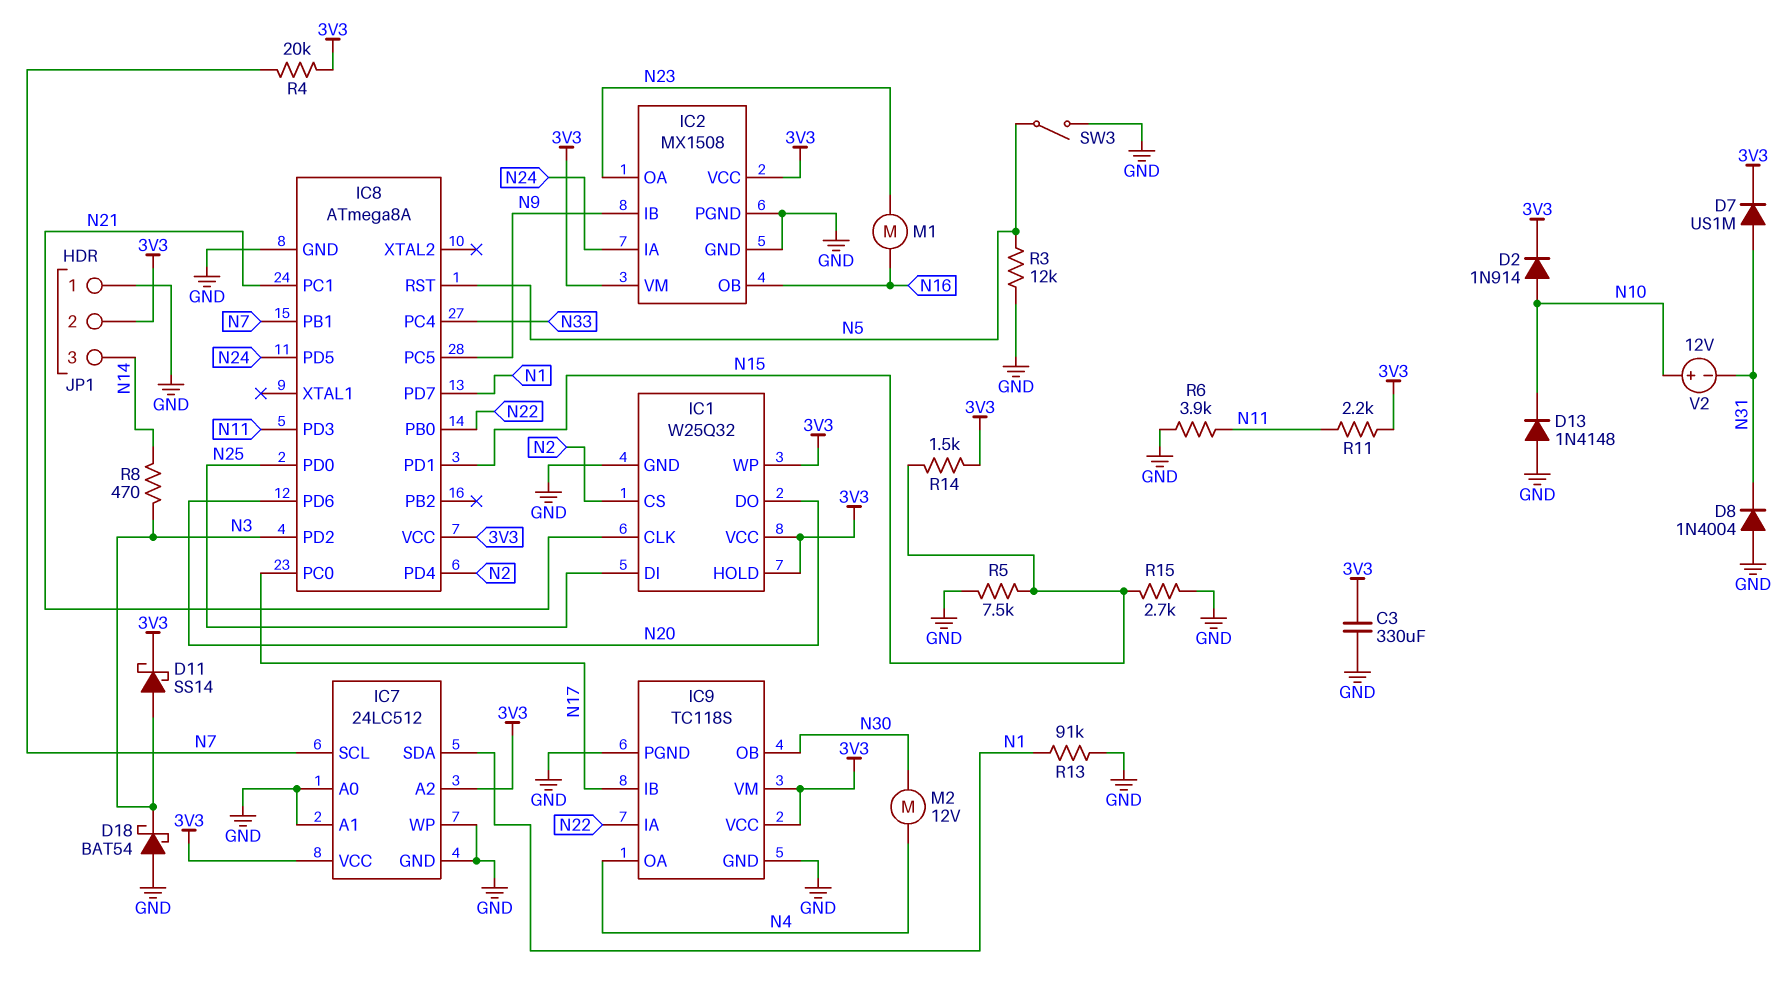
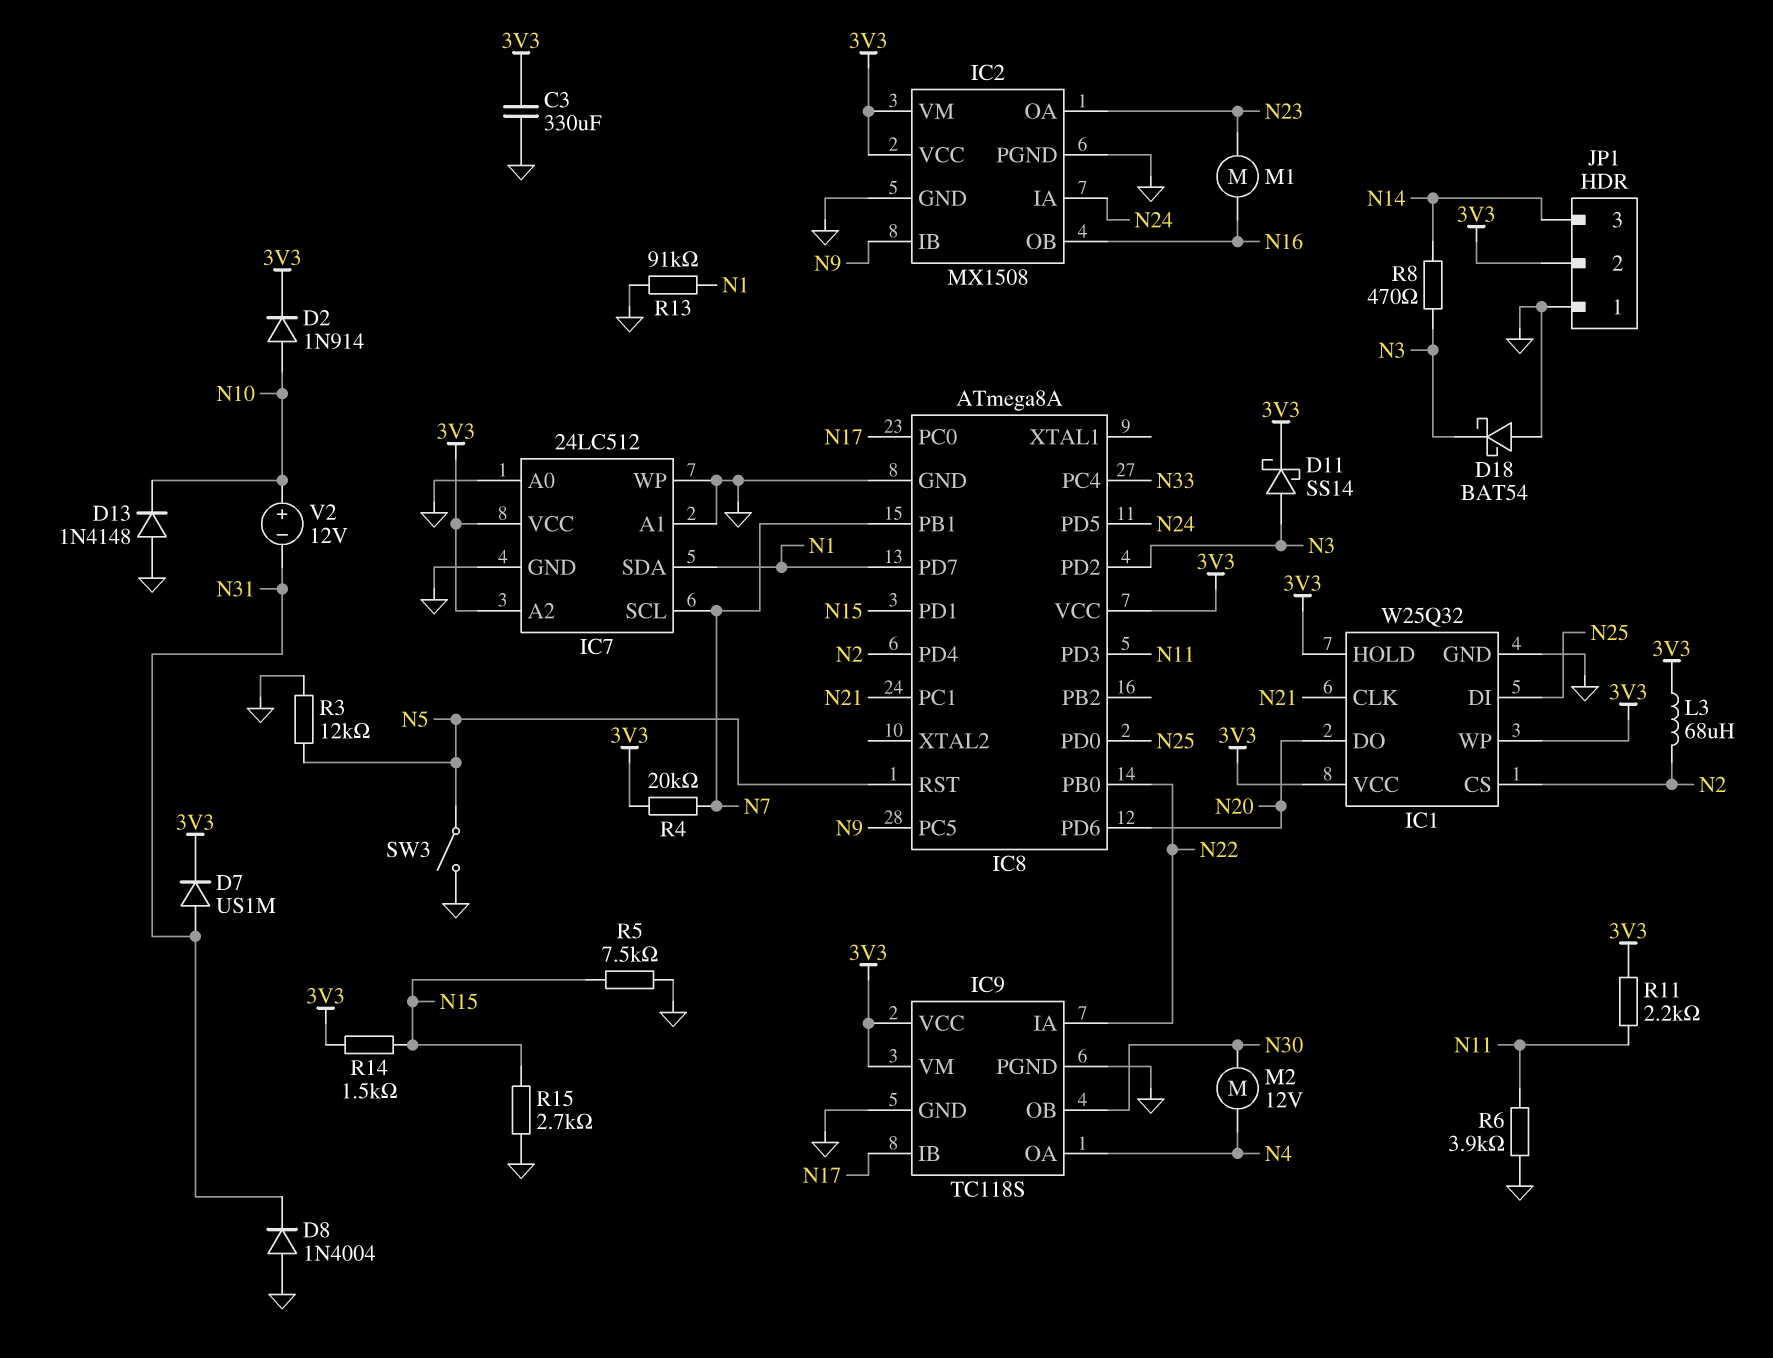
L3: none -> 68uH (3V3, N2)

